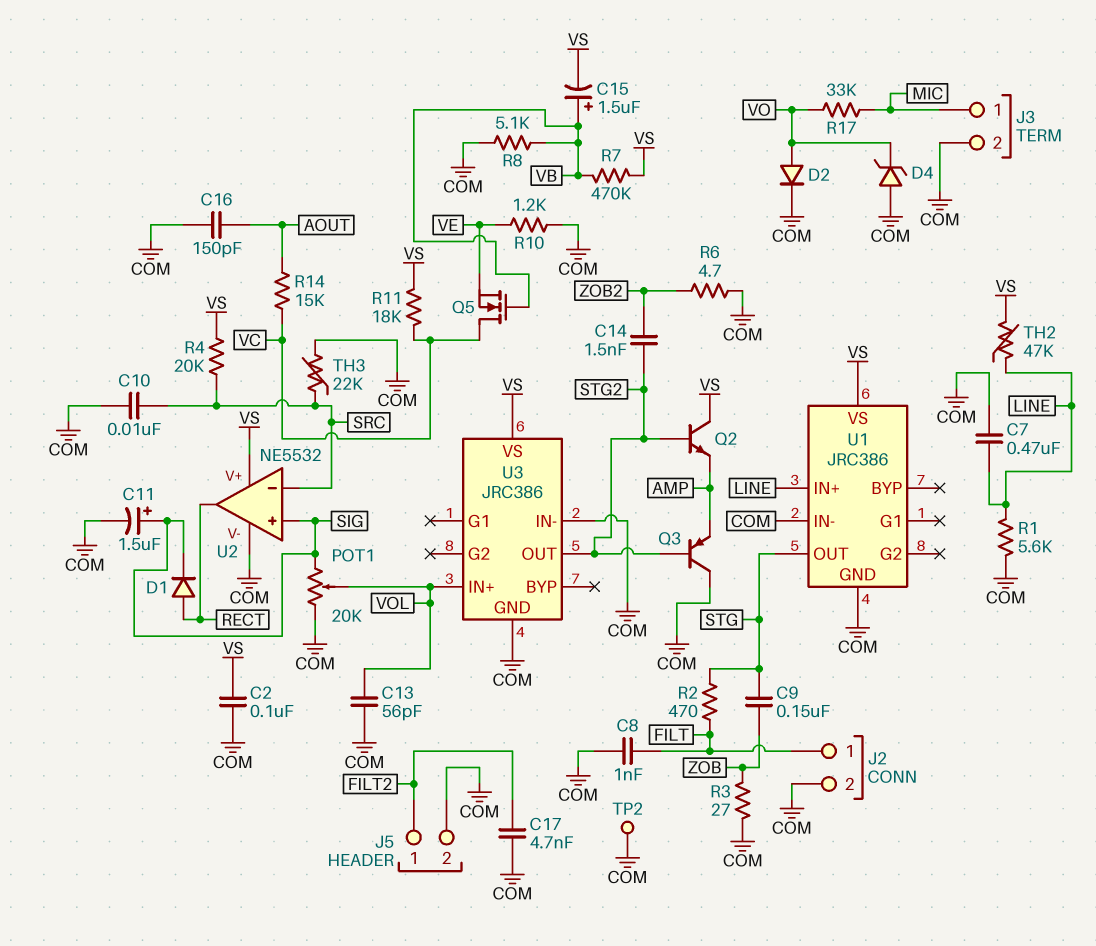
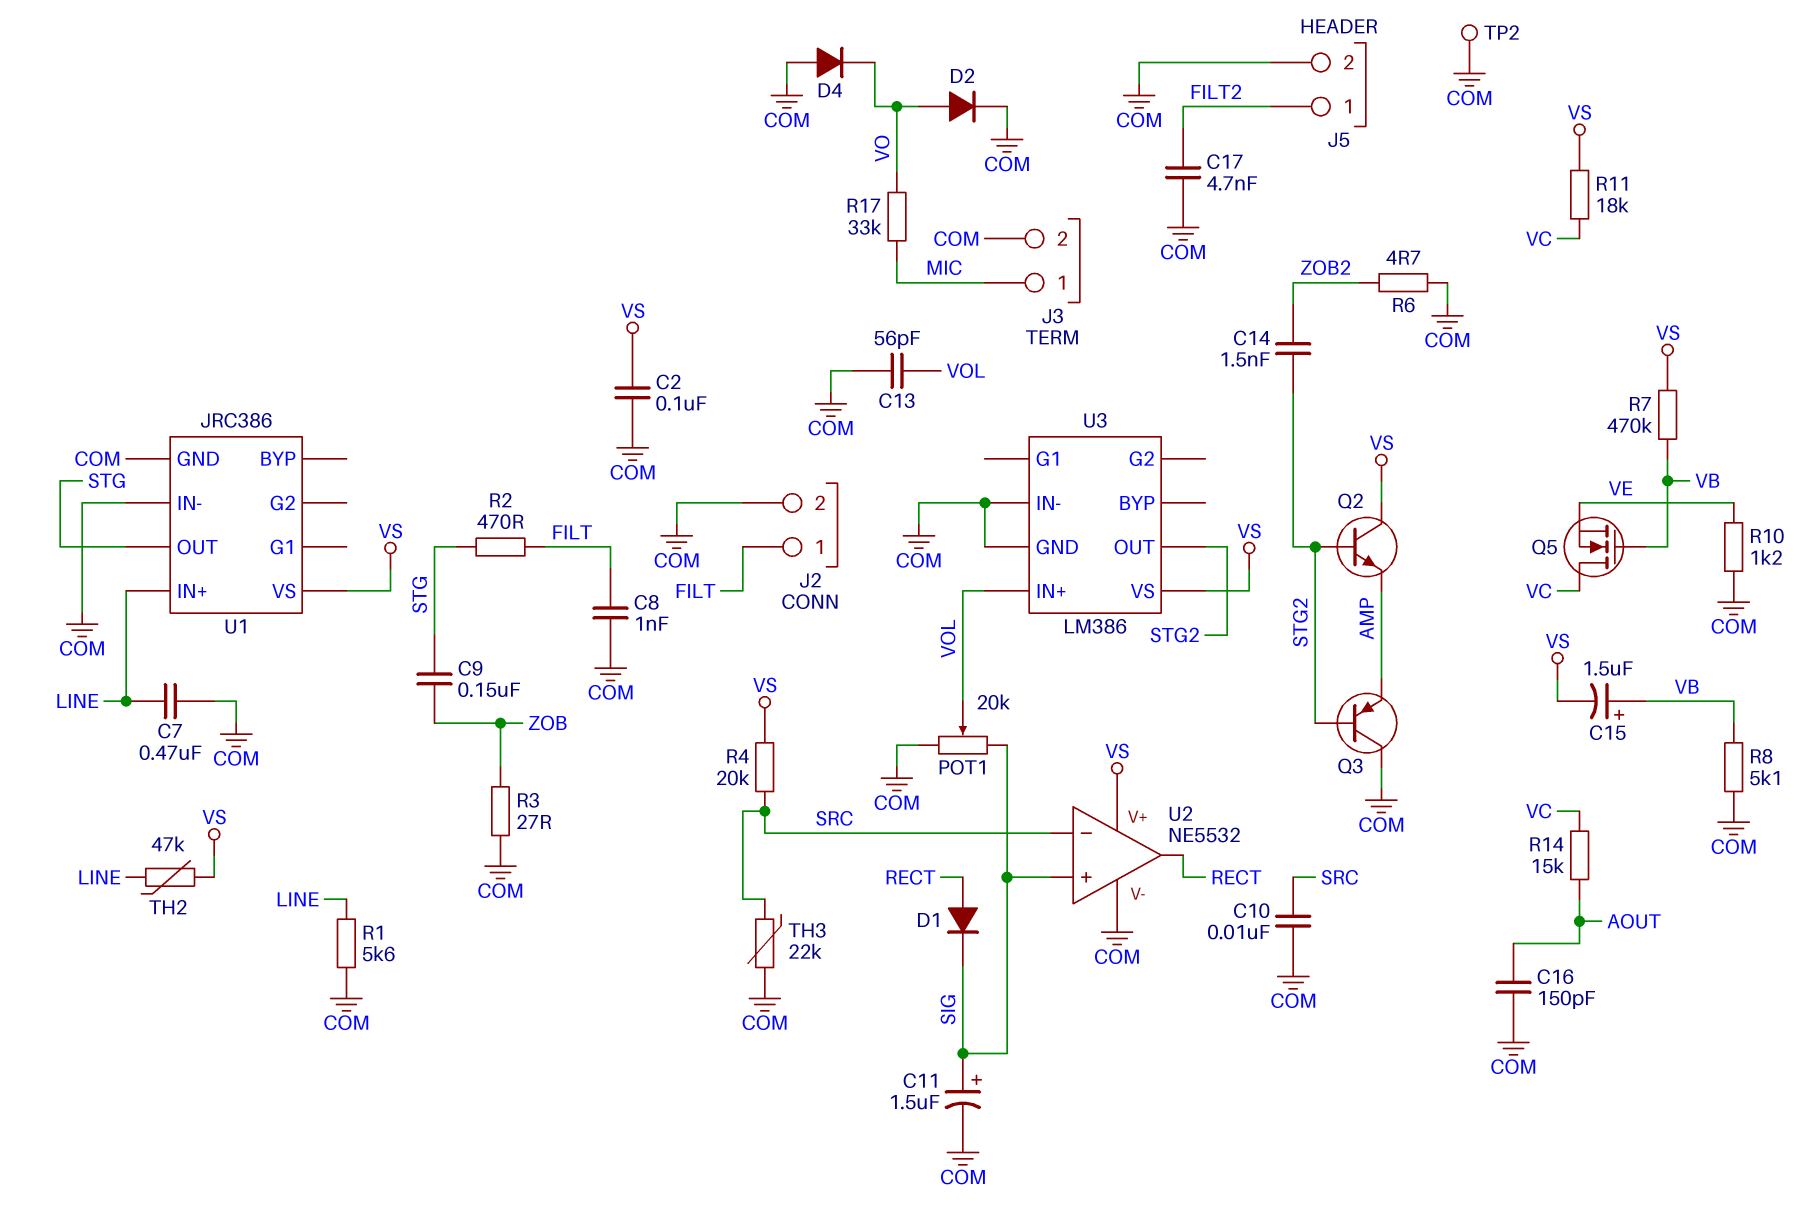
D4: zener (A COM, K VO) -> diode (A COM, K VO)
U3: JRC386 -> LM386

